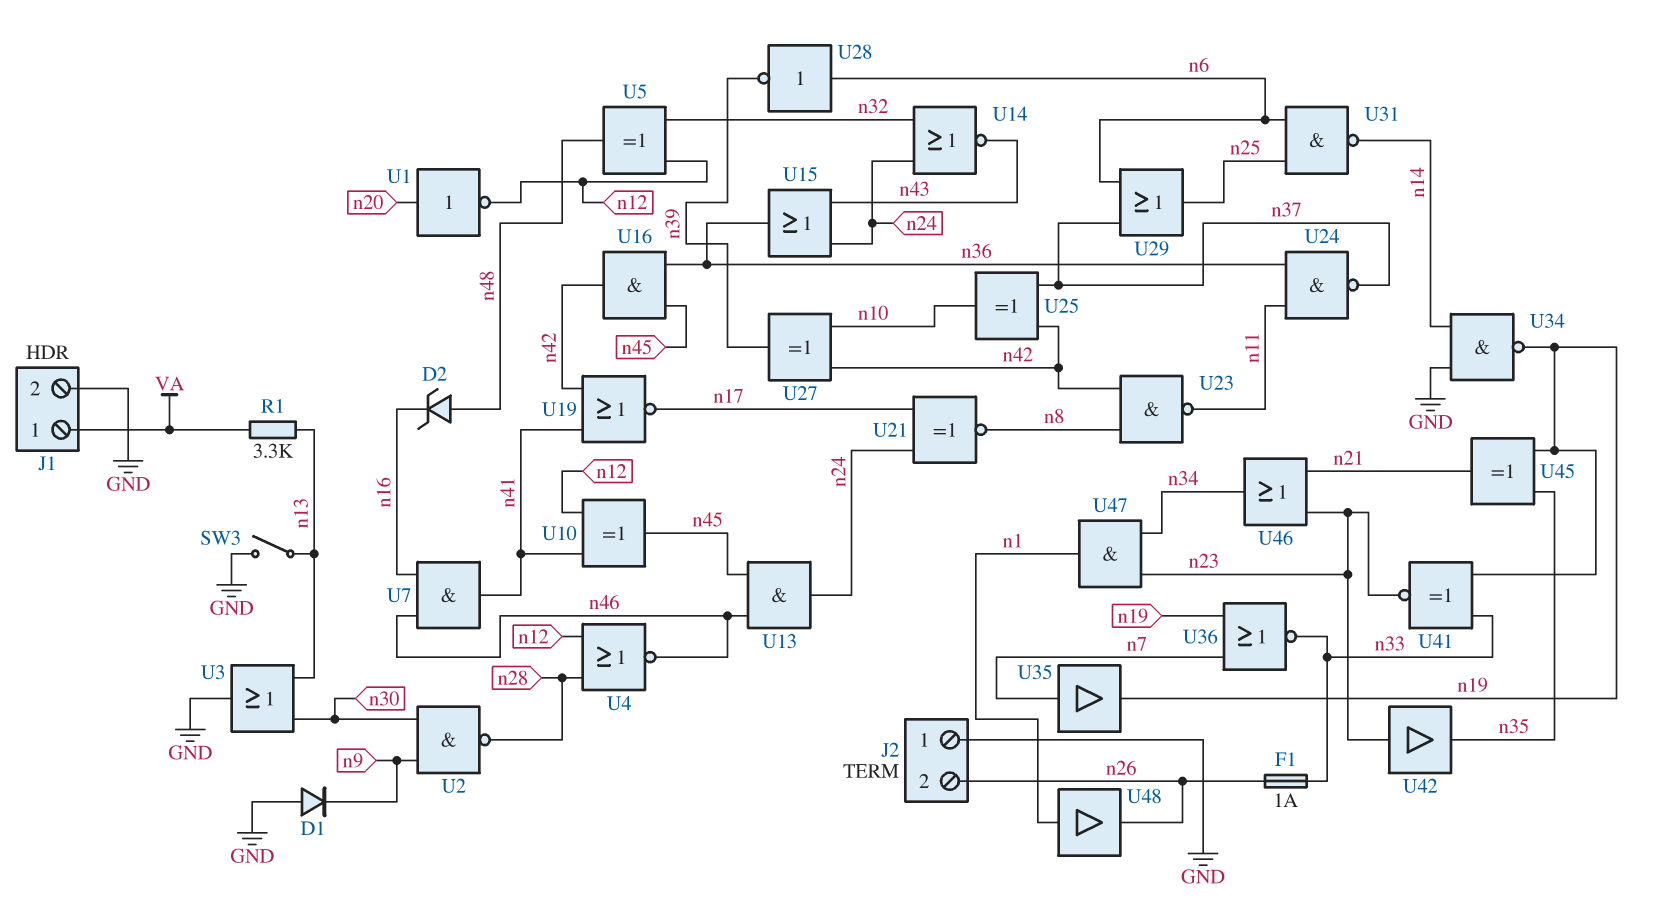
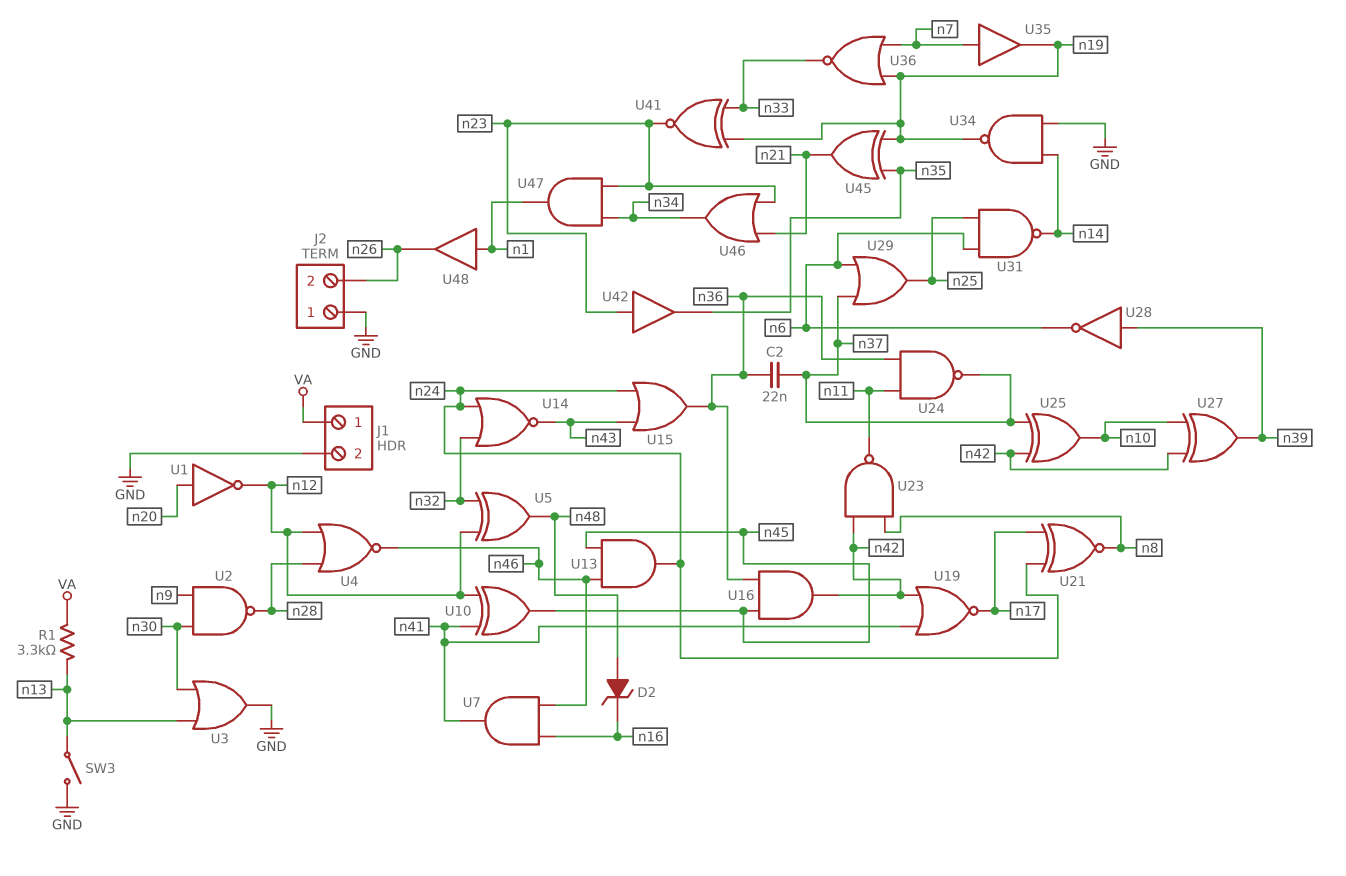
C2: none -> 22nF (n36, n37)
D1: diode (A GND, K n9) -> none
F1: 1A (n26, n33) -> none
U28: NOT (in n6, out n39) -> NOT (in n39, out n6)

